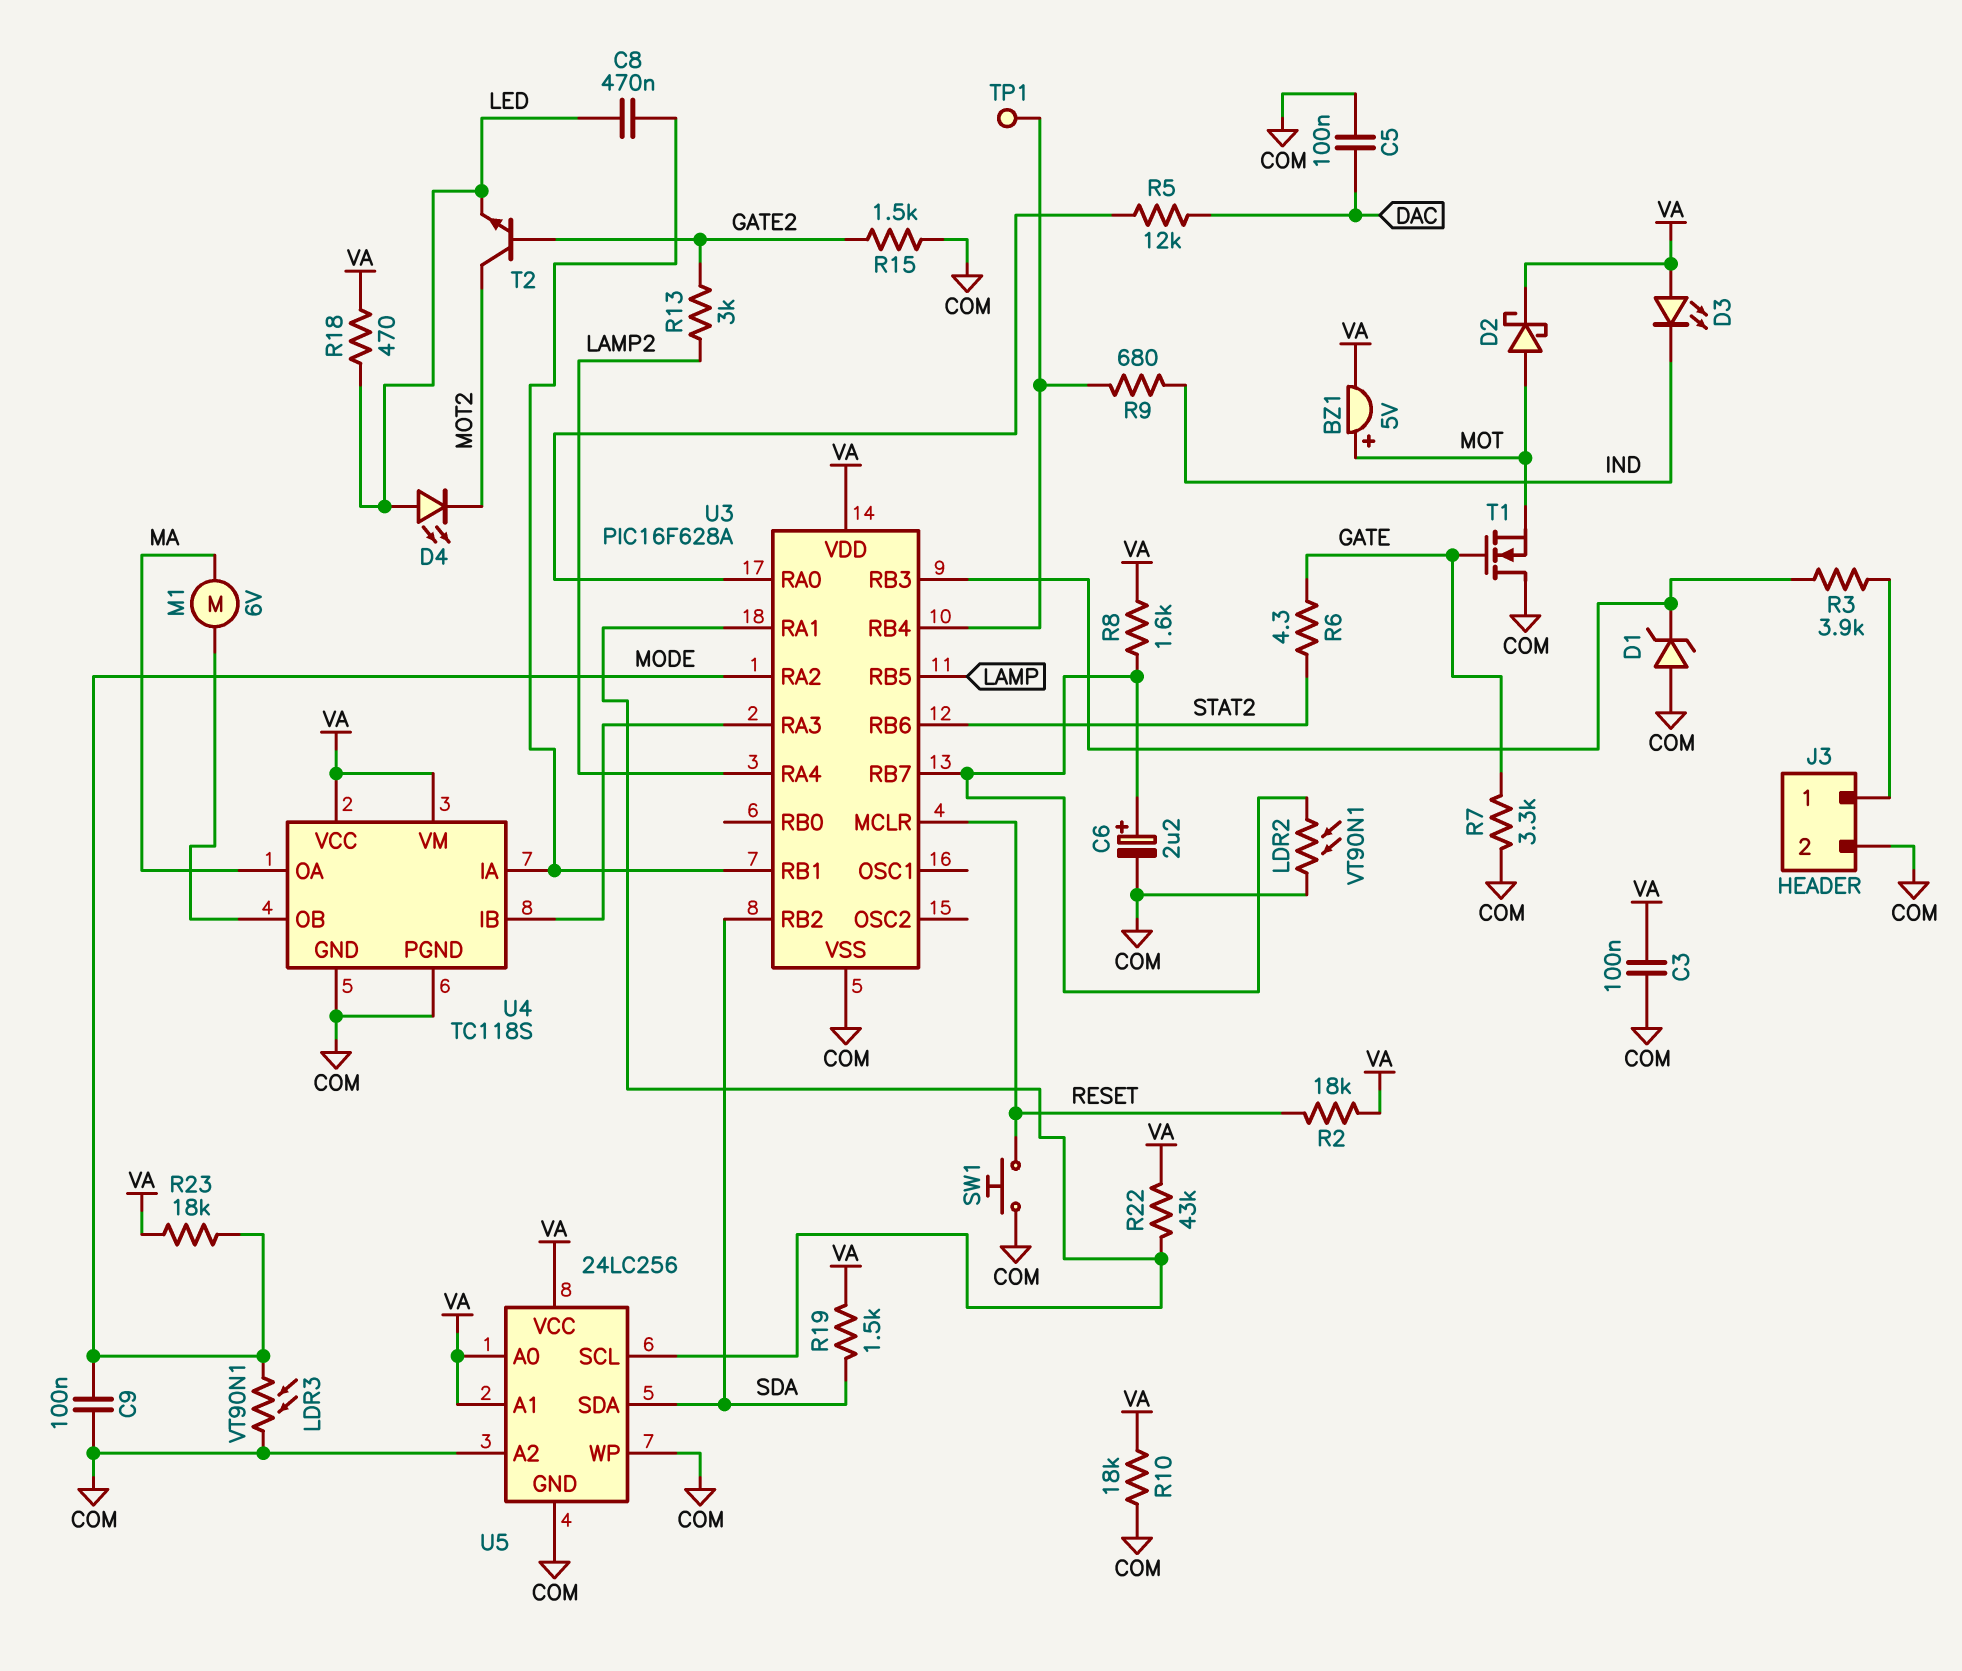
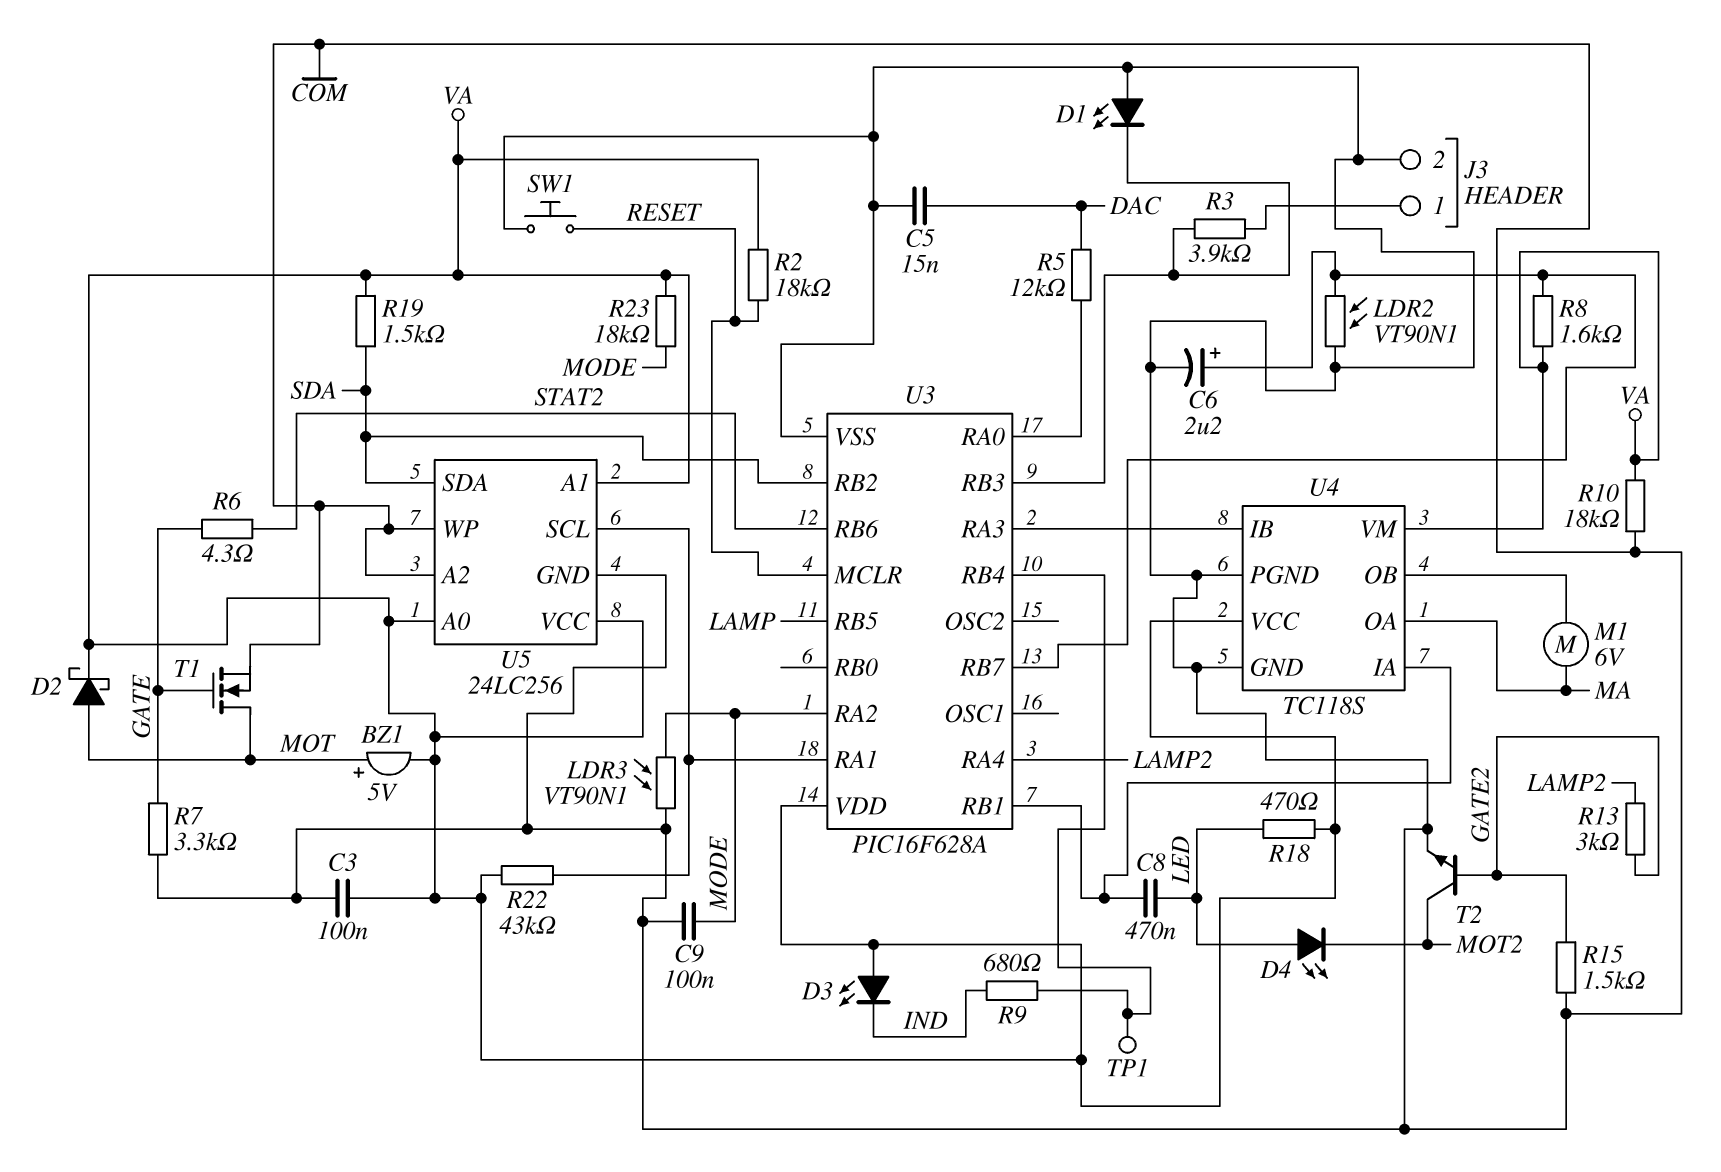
C5: 100nF (COM, DAC) -> 15nF (COM, DAC)
D1: zener (A COM, K U3/RB3) -> LED (A COM, K U3/RB3)
T1: NMOS (G GATE, D COM, S MOT) -> NMOS (G GATE, D MOT, S COM)
T2: NPN (B GATE2, C MOT2, E LED) -> NPN (B GATE2, C MOT2, E COM)

